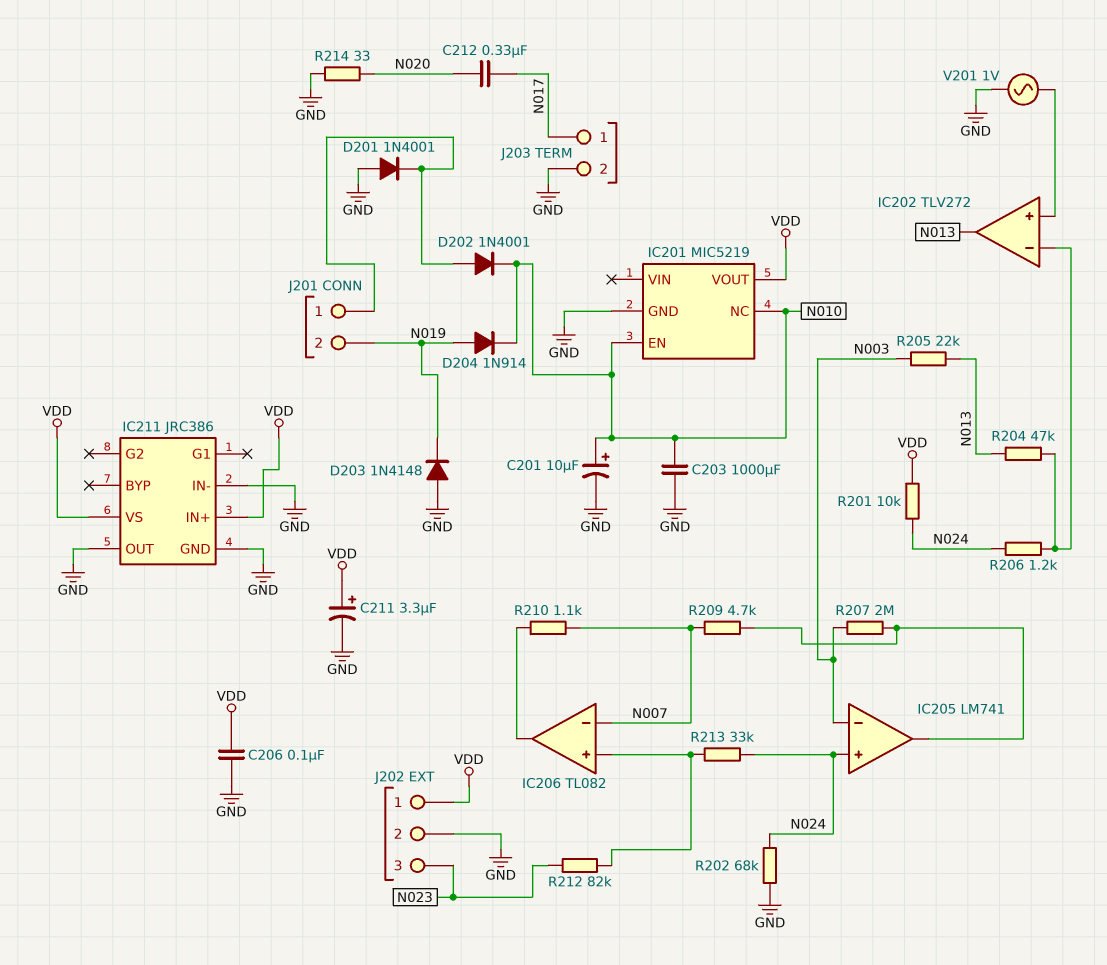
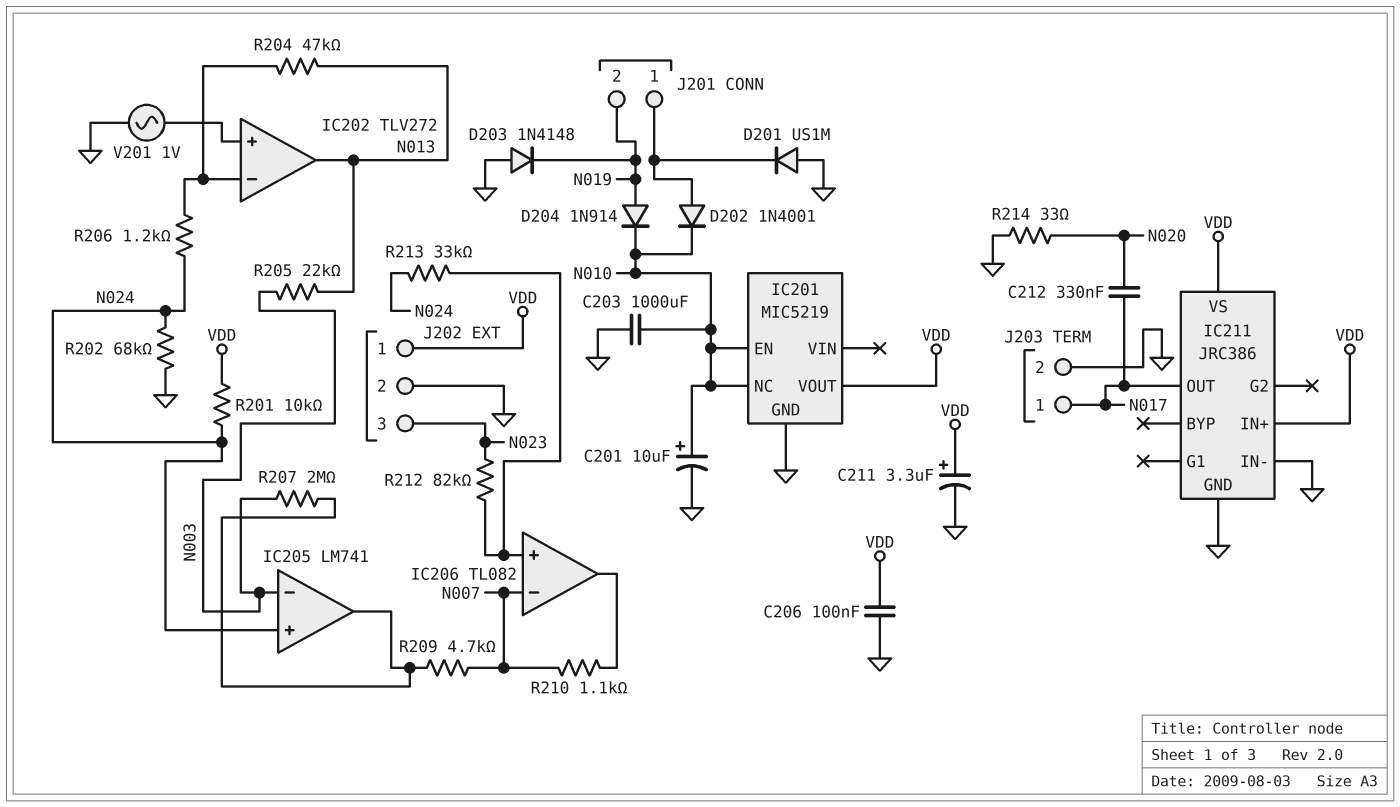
D201: diode 1N4001 (A GND, K J201/1) -> diode US1M (A GND, K J201/1)
IC211 pin OUT: GND -> N017

